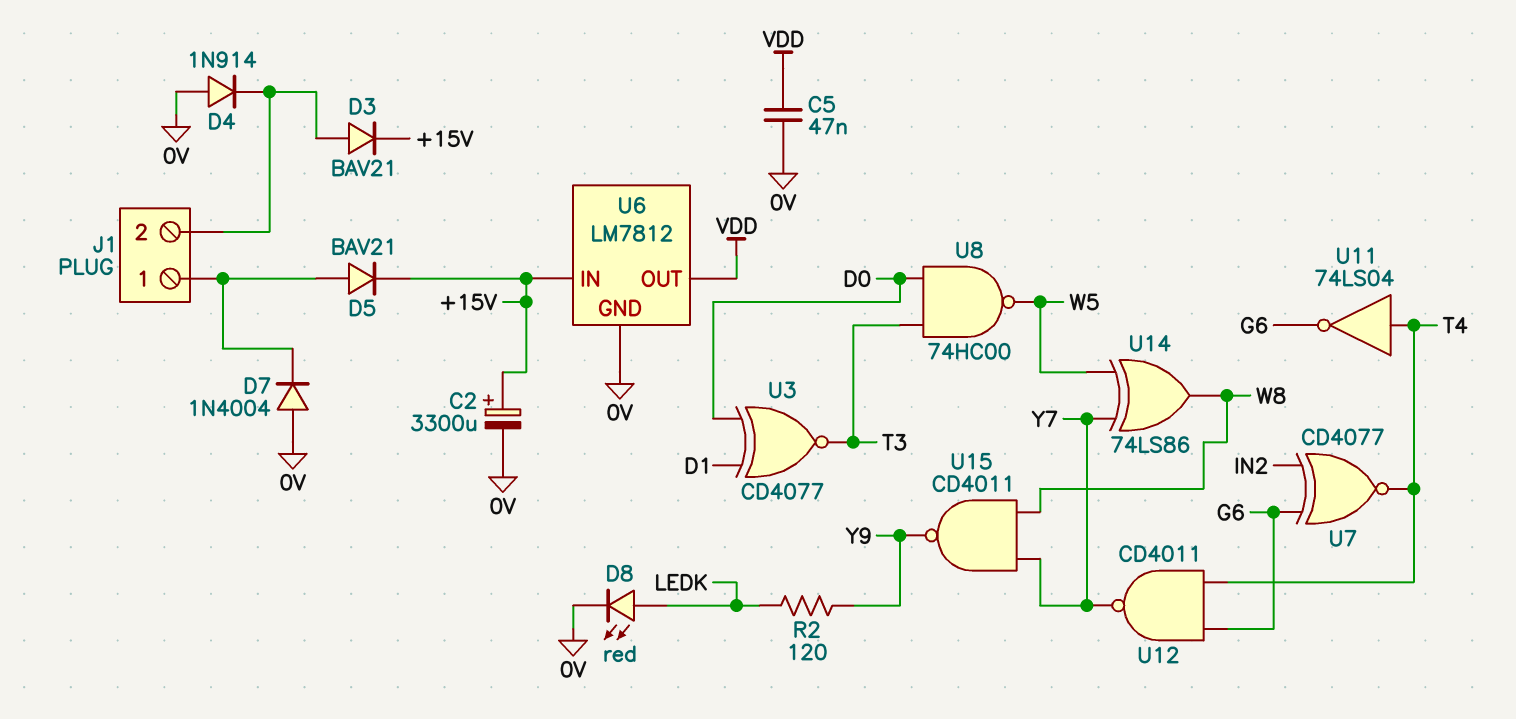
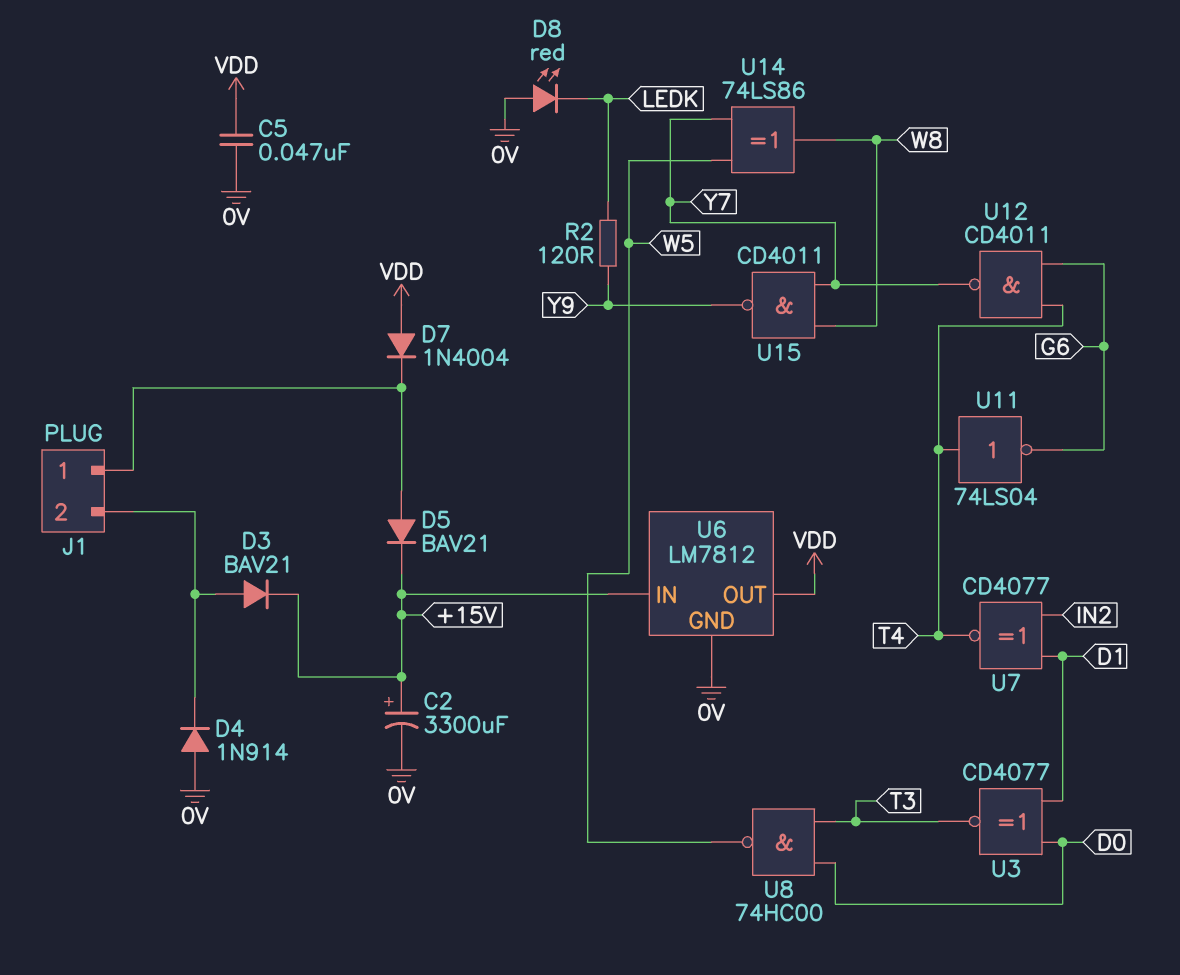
D7: diode 1N4004 (A 0V, K J1/1) -> diode 1N4004 (A VDD, K J1/1)
D8: LED red (A LEDK, K 0V) -> LED red (A 0V, K LEDK)
U7: XNOR CD4077 (in G6, in IN2, out T4) -> XNOR CD4077 (in D1, in IN2, out T4)

